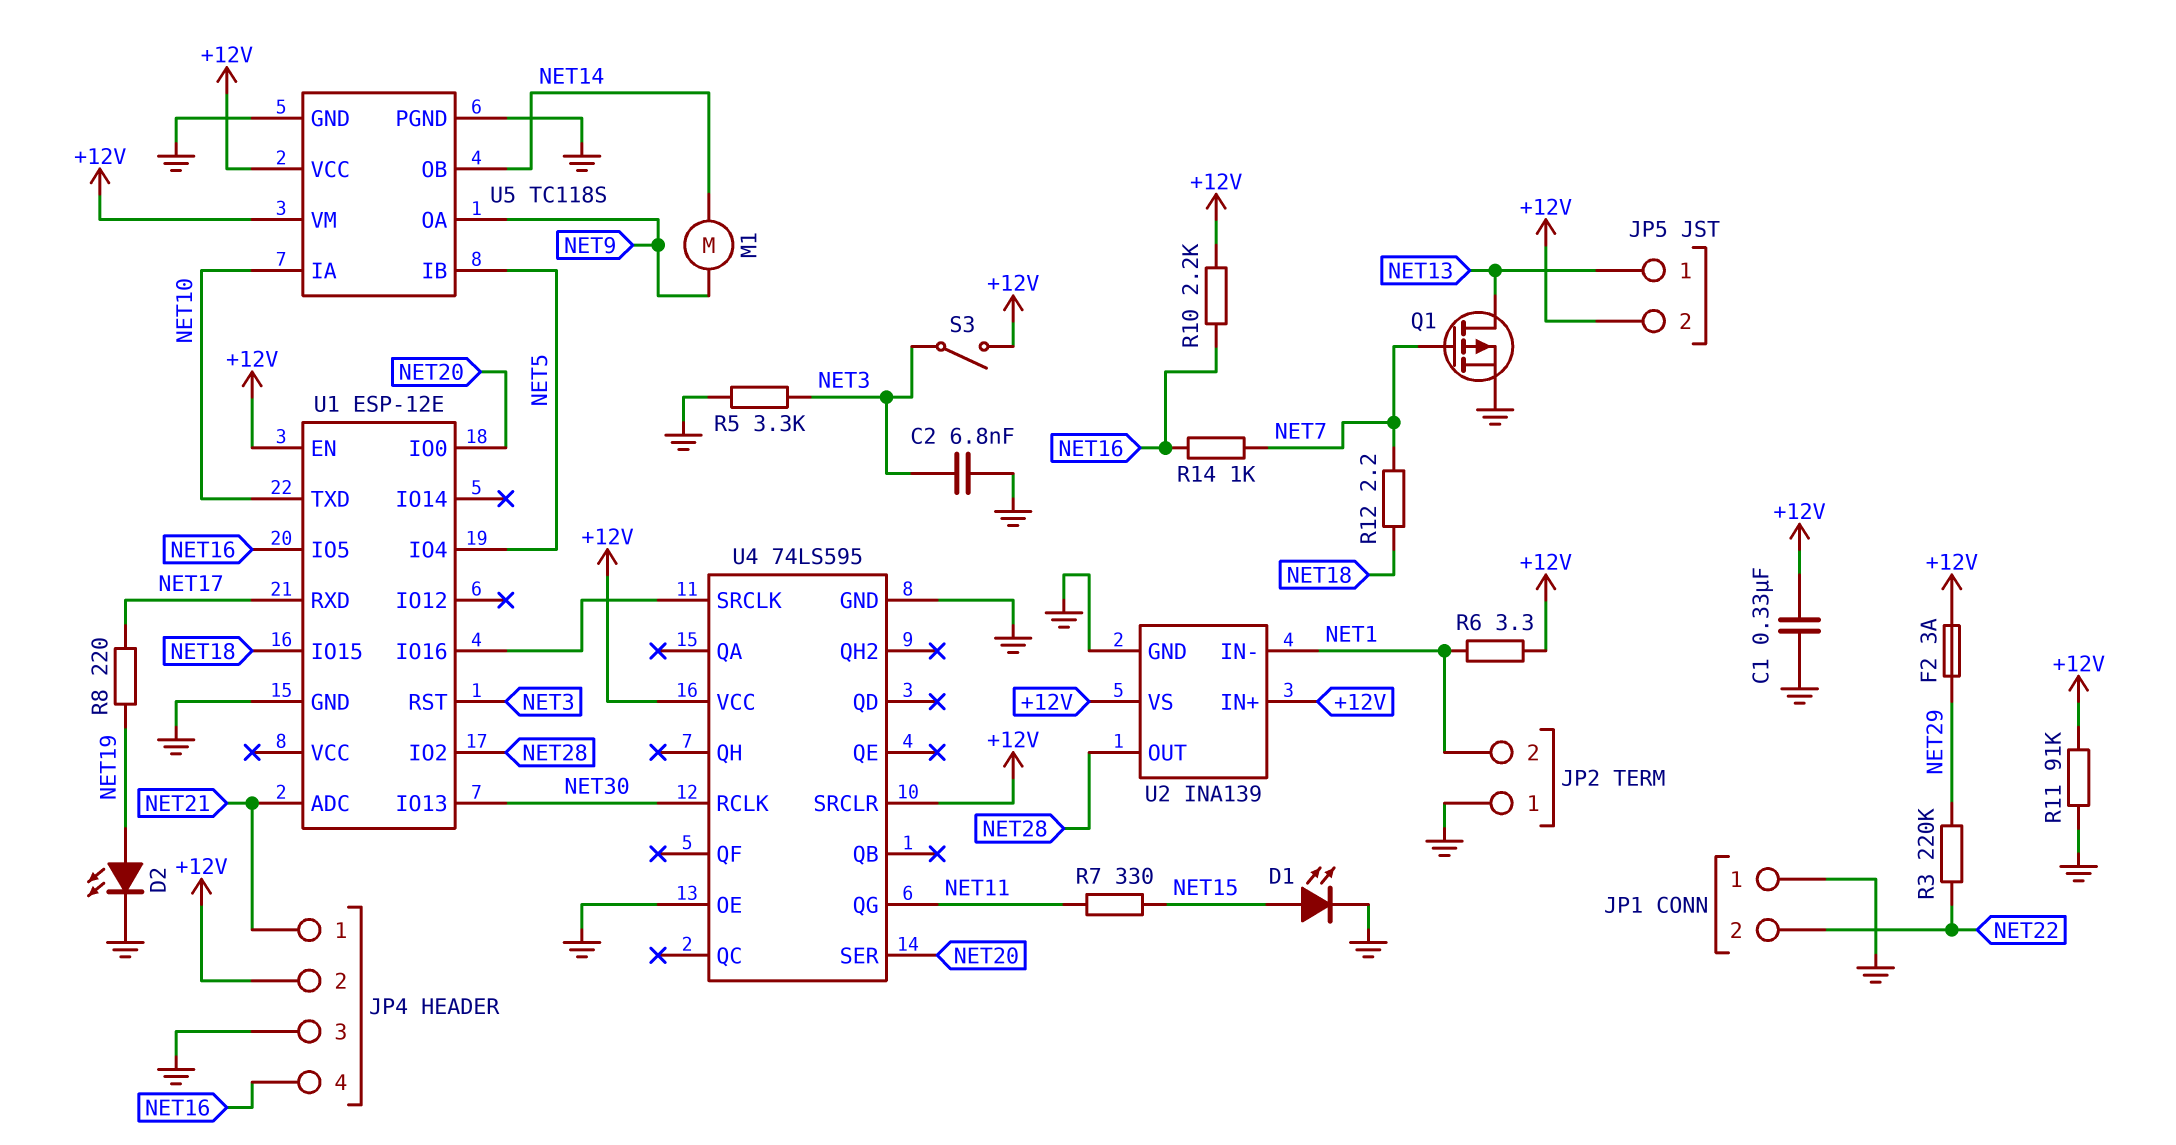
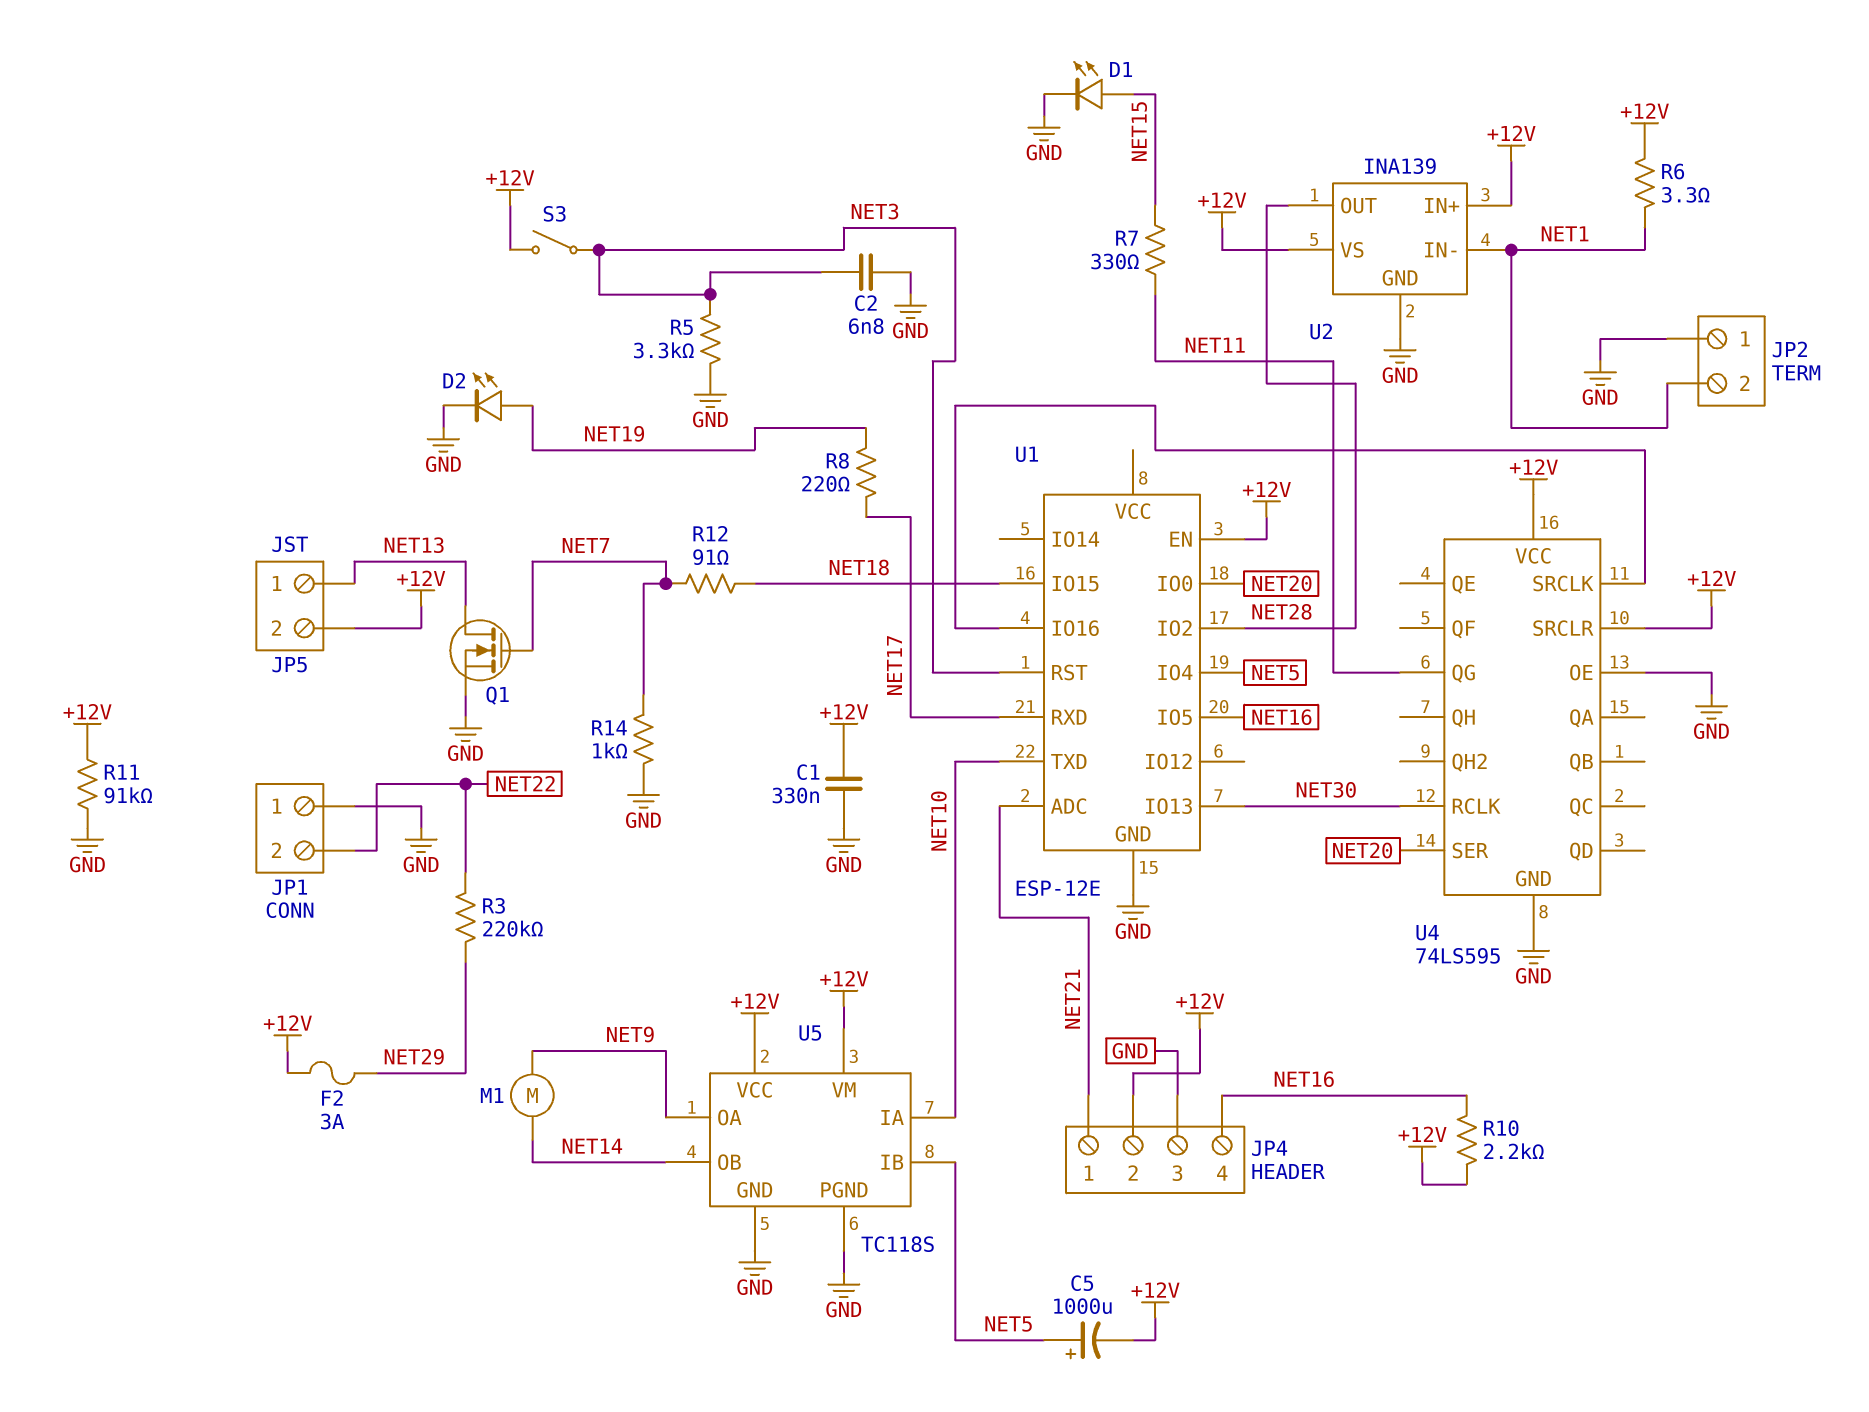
C5: none -> 1000uF (plus NET5, minus +12V)
Q1: PMOS (G NET7, D NET13, S GND) -> NMOS (G NET7, D NET13, S GND)
R12: 2.2 (NET7, NET18) -> 91 (NET7, NET18)
R14: 1k (NET7, NET16) -> 1k (GND, NET7)

